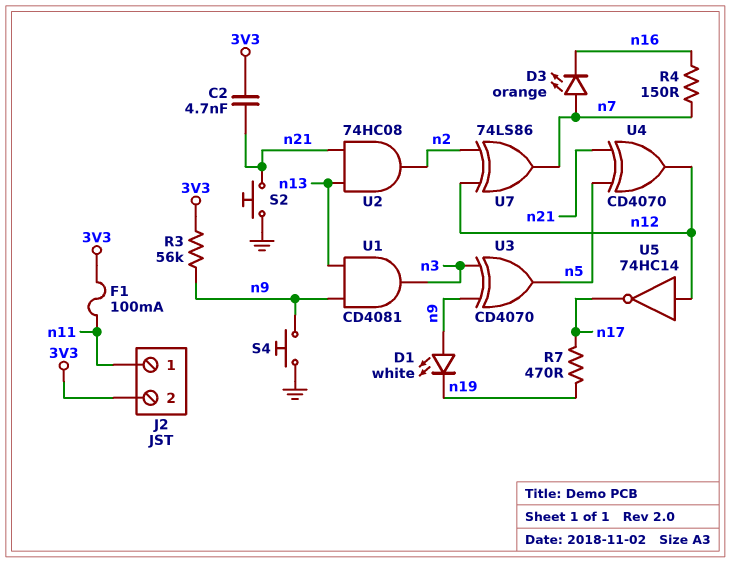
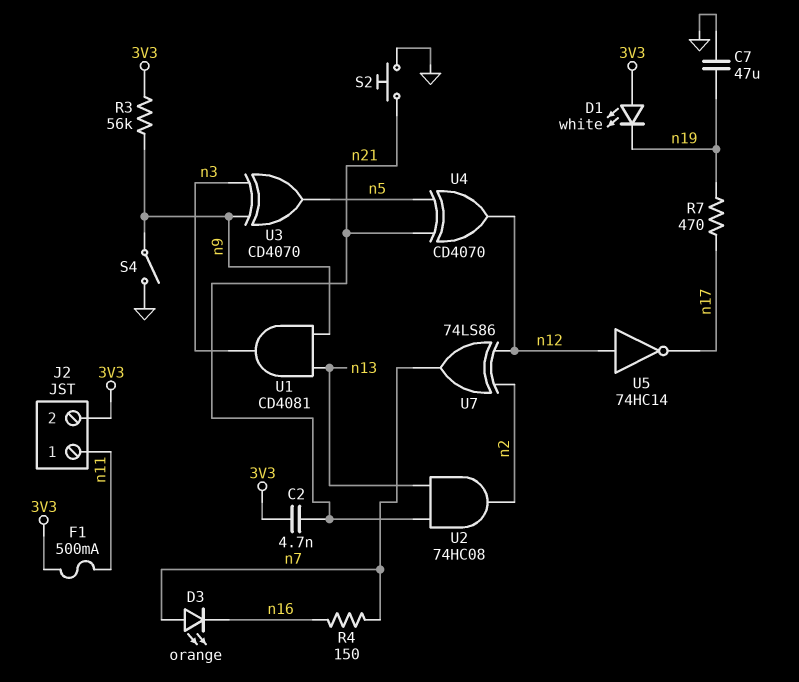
C7: none -> 47uF (GND, n19)
D1: LED white (A n9, K n19) -> LED white (A 3V3, K n19)
F1: 100mA (3V3, n11) -> 500mA (3V3, n11)
S4: button (GND, n9) -> switch (GND, n9)

